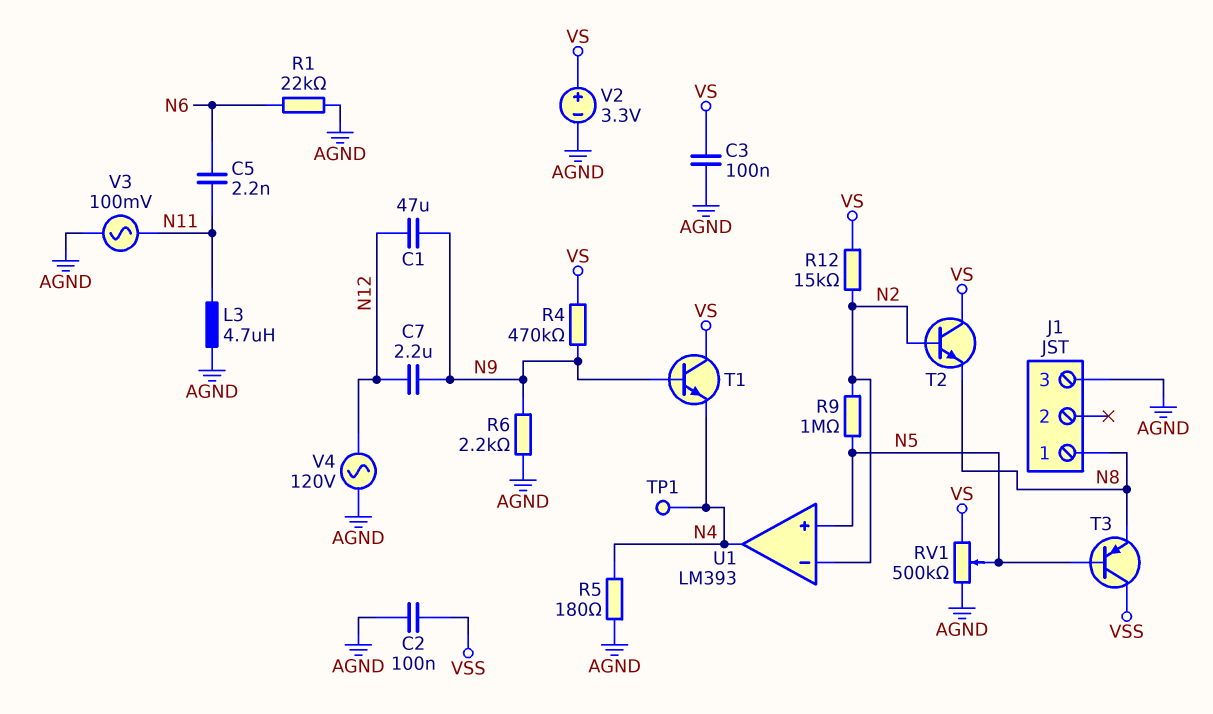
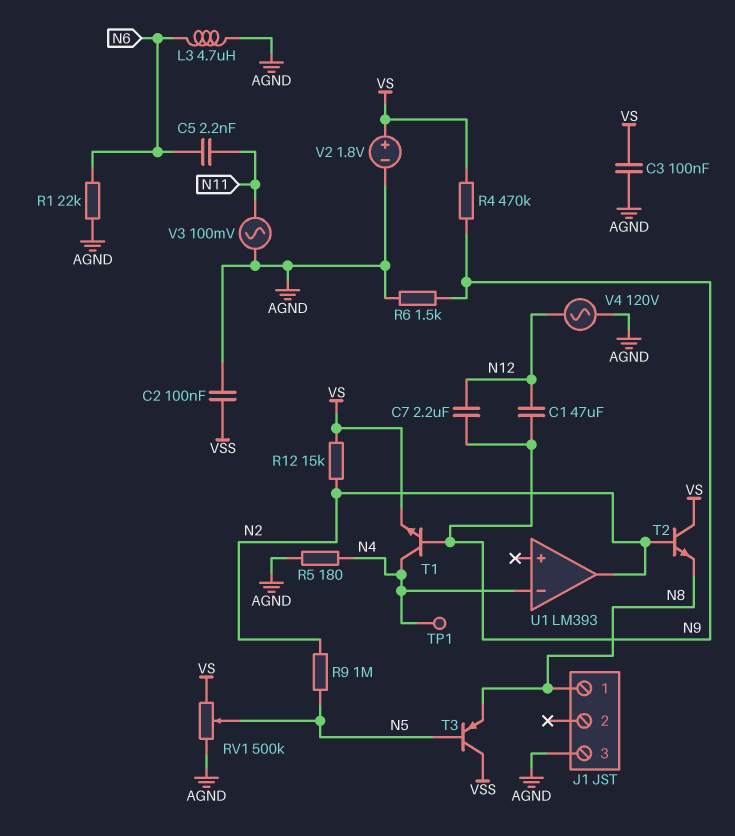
L3: 4.7uH (AGND, N11) -> 4.7uH (AGND, N6)
R6: 2.2k (AGND, N9) -> 1.5k (AGND, N9)
T1: NPN (B N9, C VS, E N4) -> NPN (B N9, C N4, E VS)
U1 pin in+: N5 -> none
U1 pin in-: N2 -> N4
U1 pin out: N4 -> N2
V2: 3.3V (plus VS, minus AGND) -> 1.8V (plus VS, minus AGND)

